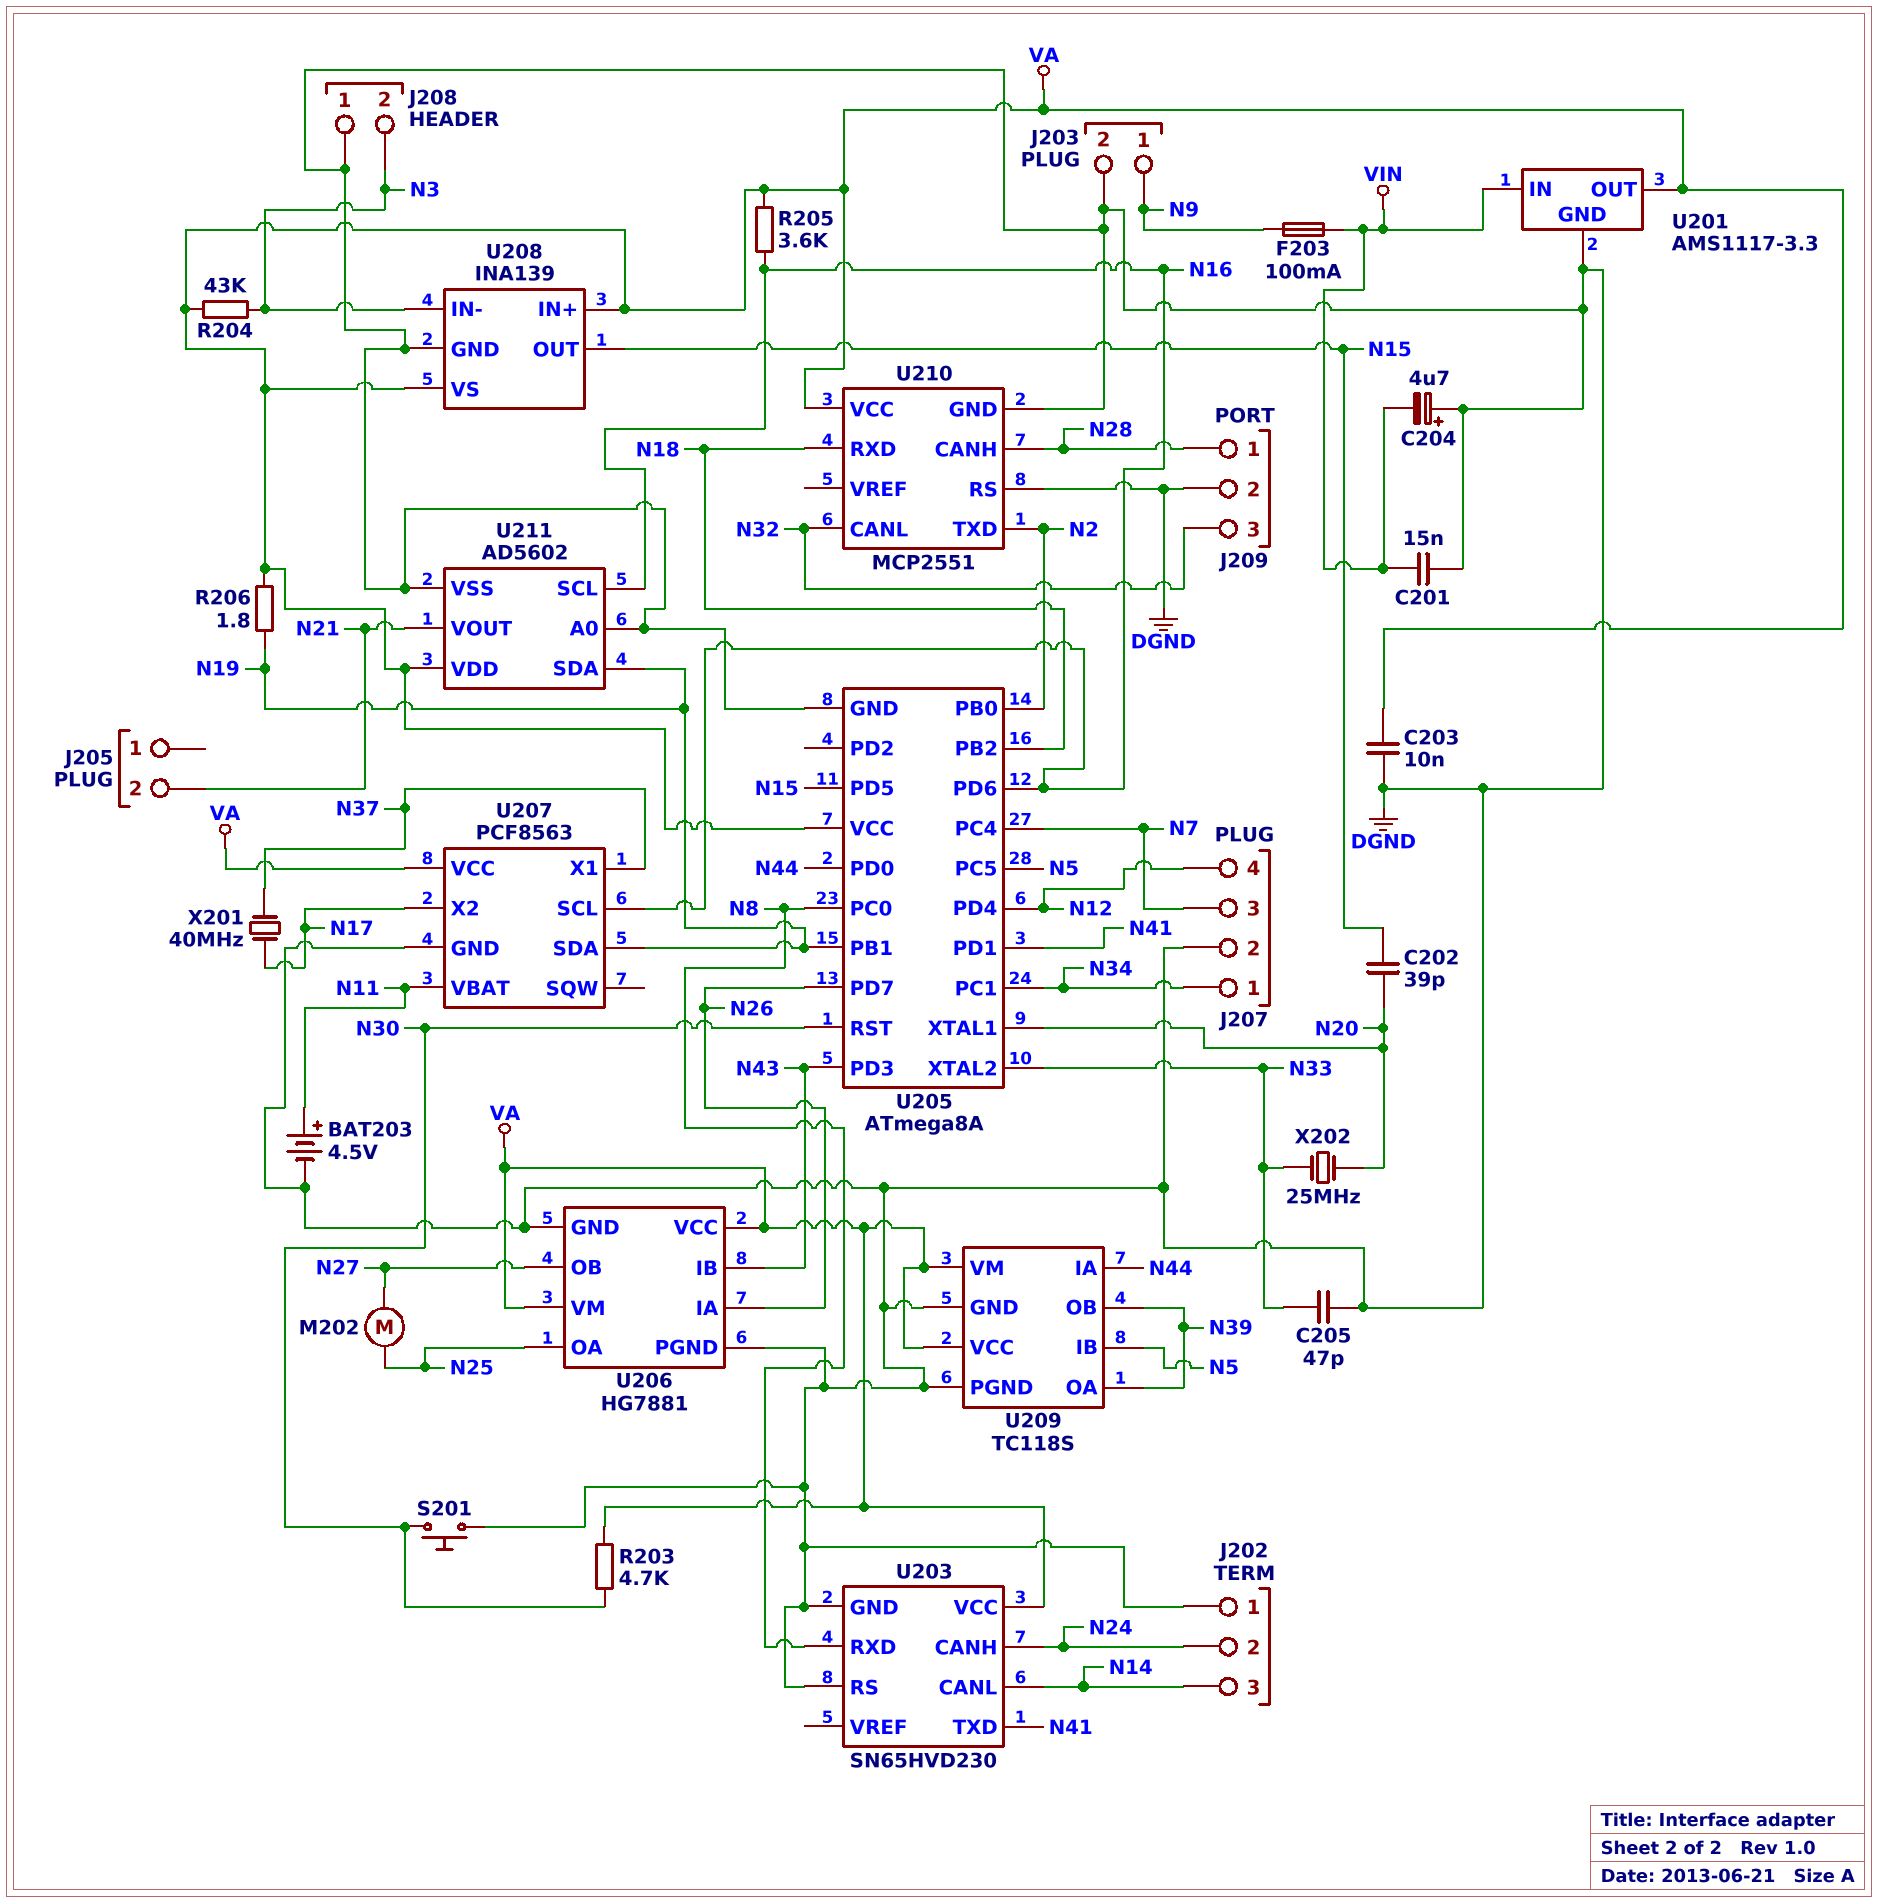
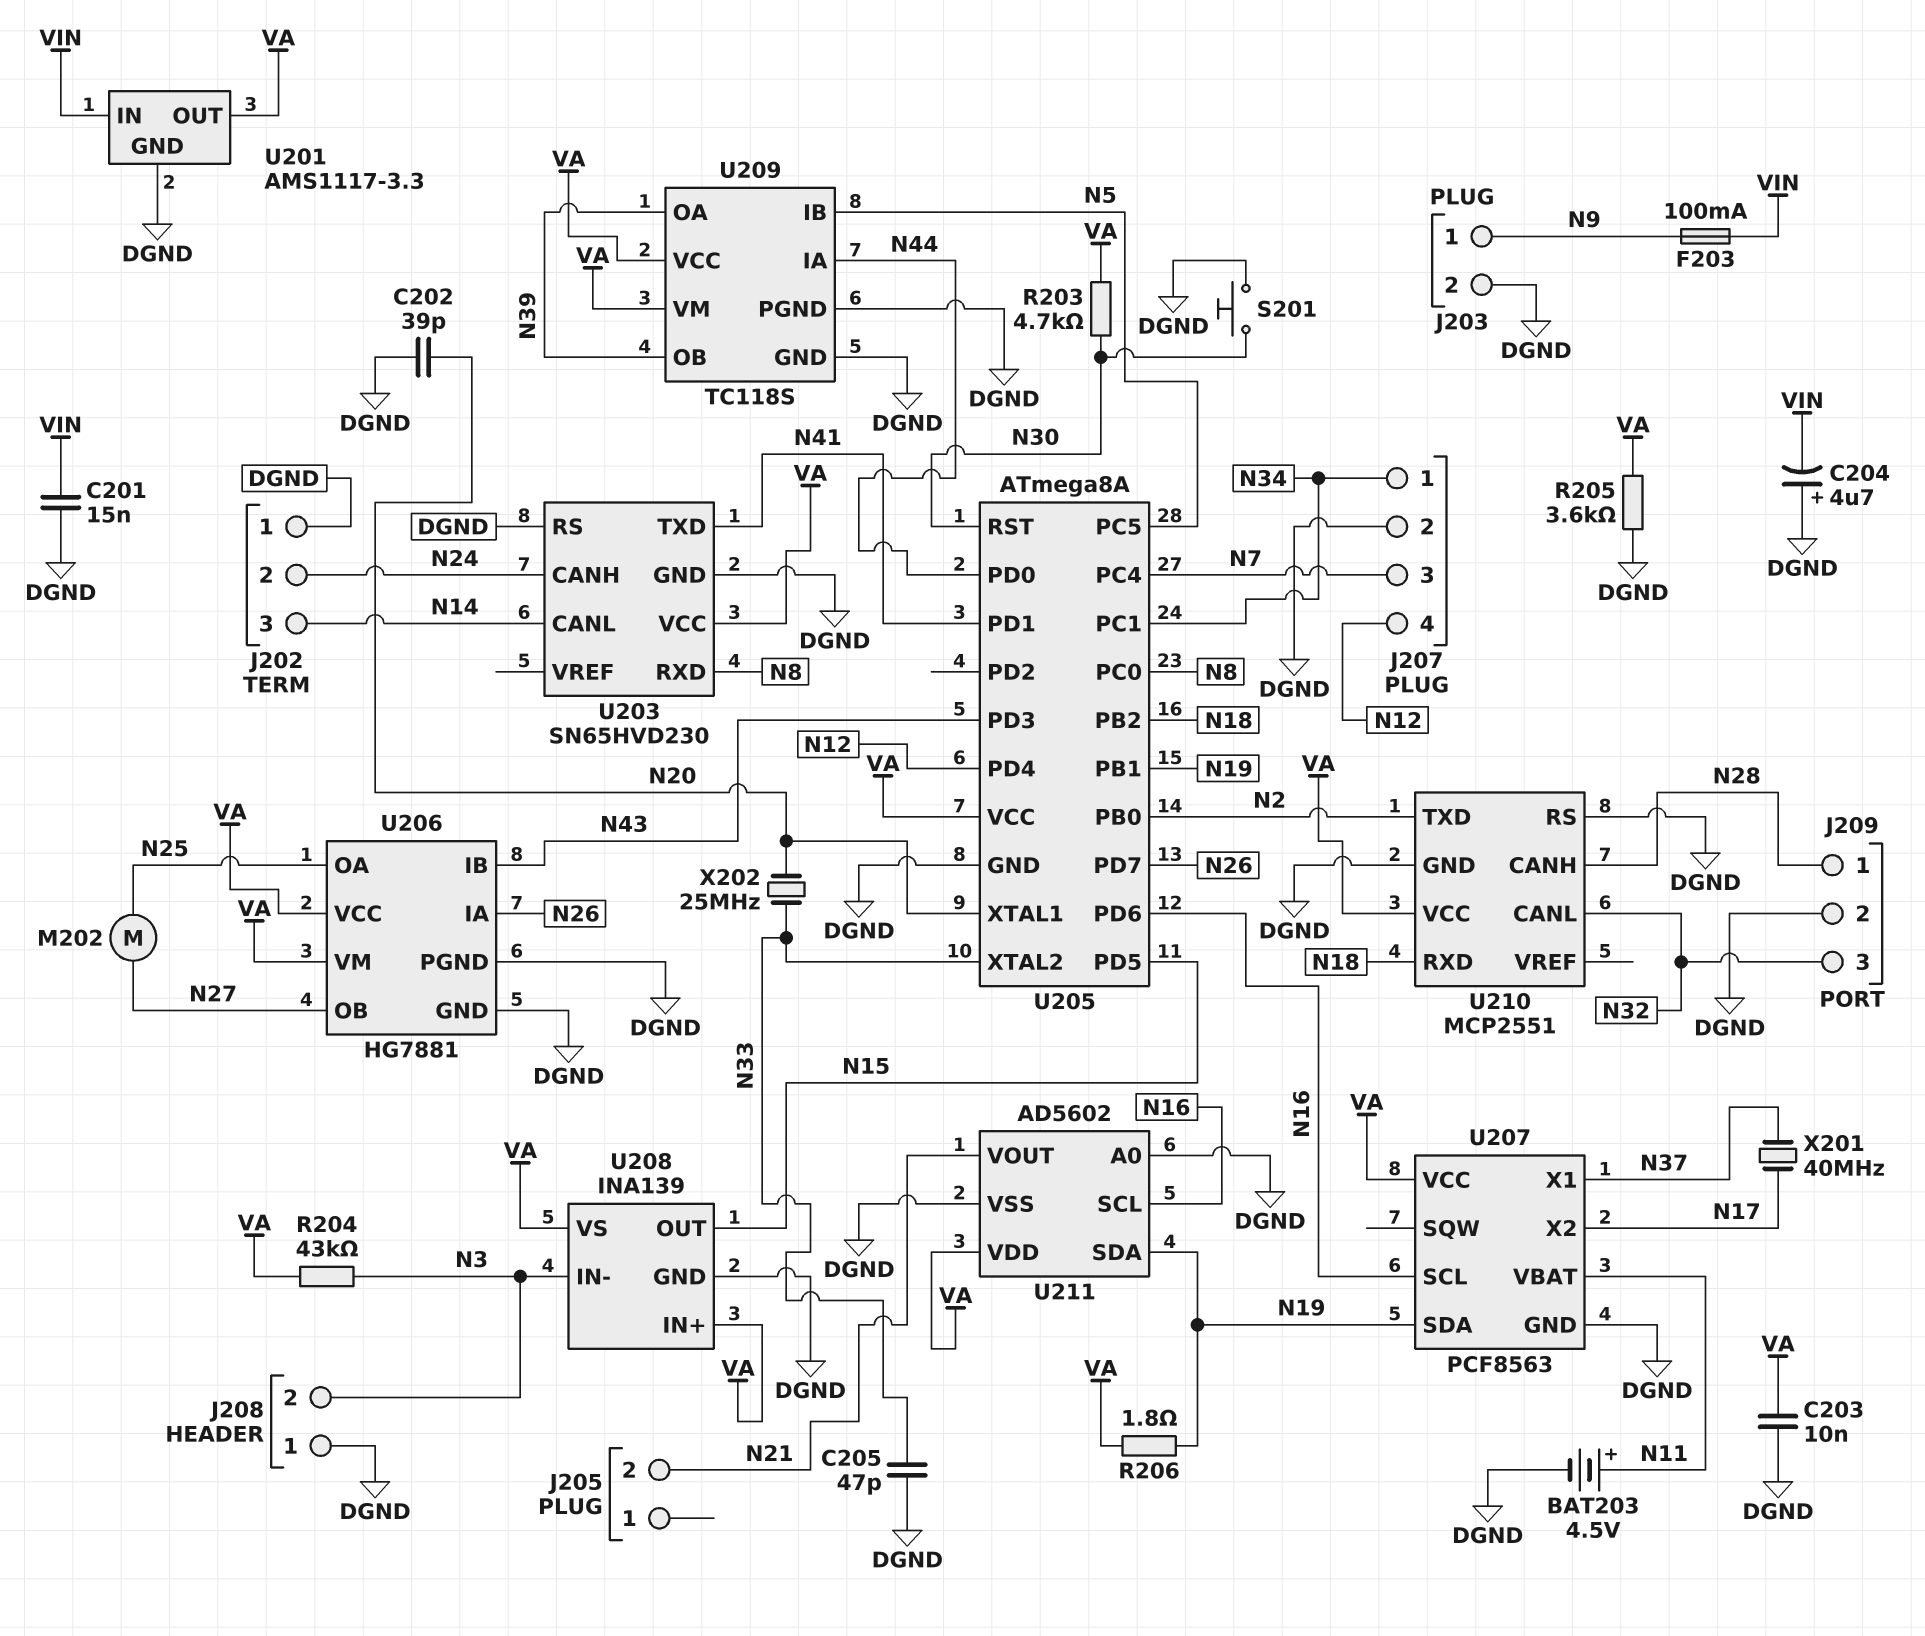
C202: 39pF (N15, N20) -> 39pF (DGND, N20)
R205: 3.6k (N16, VA) -> 3.6k (DGND, VA)

